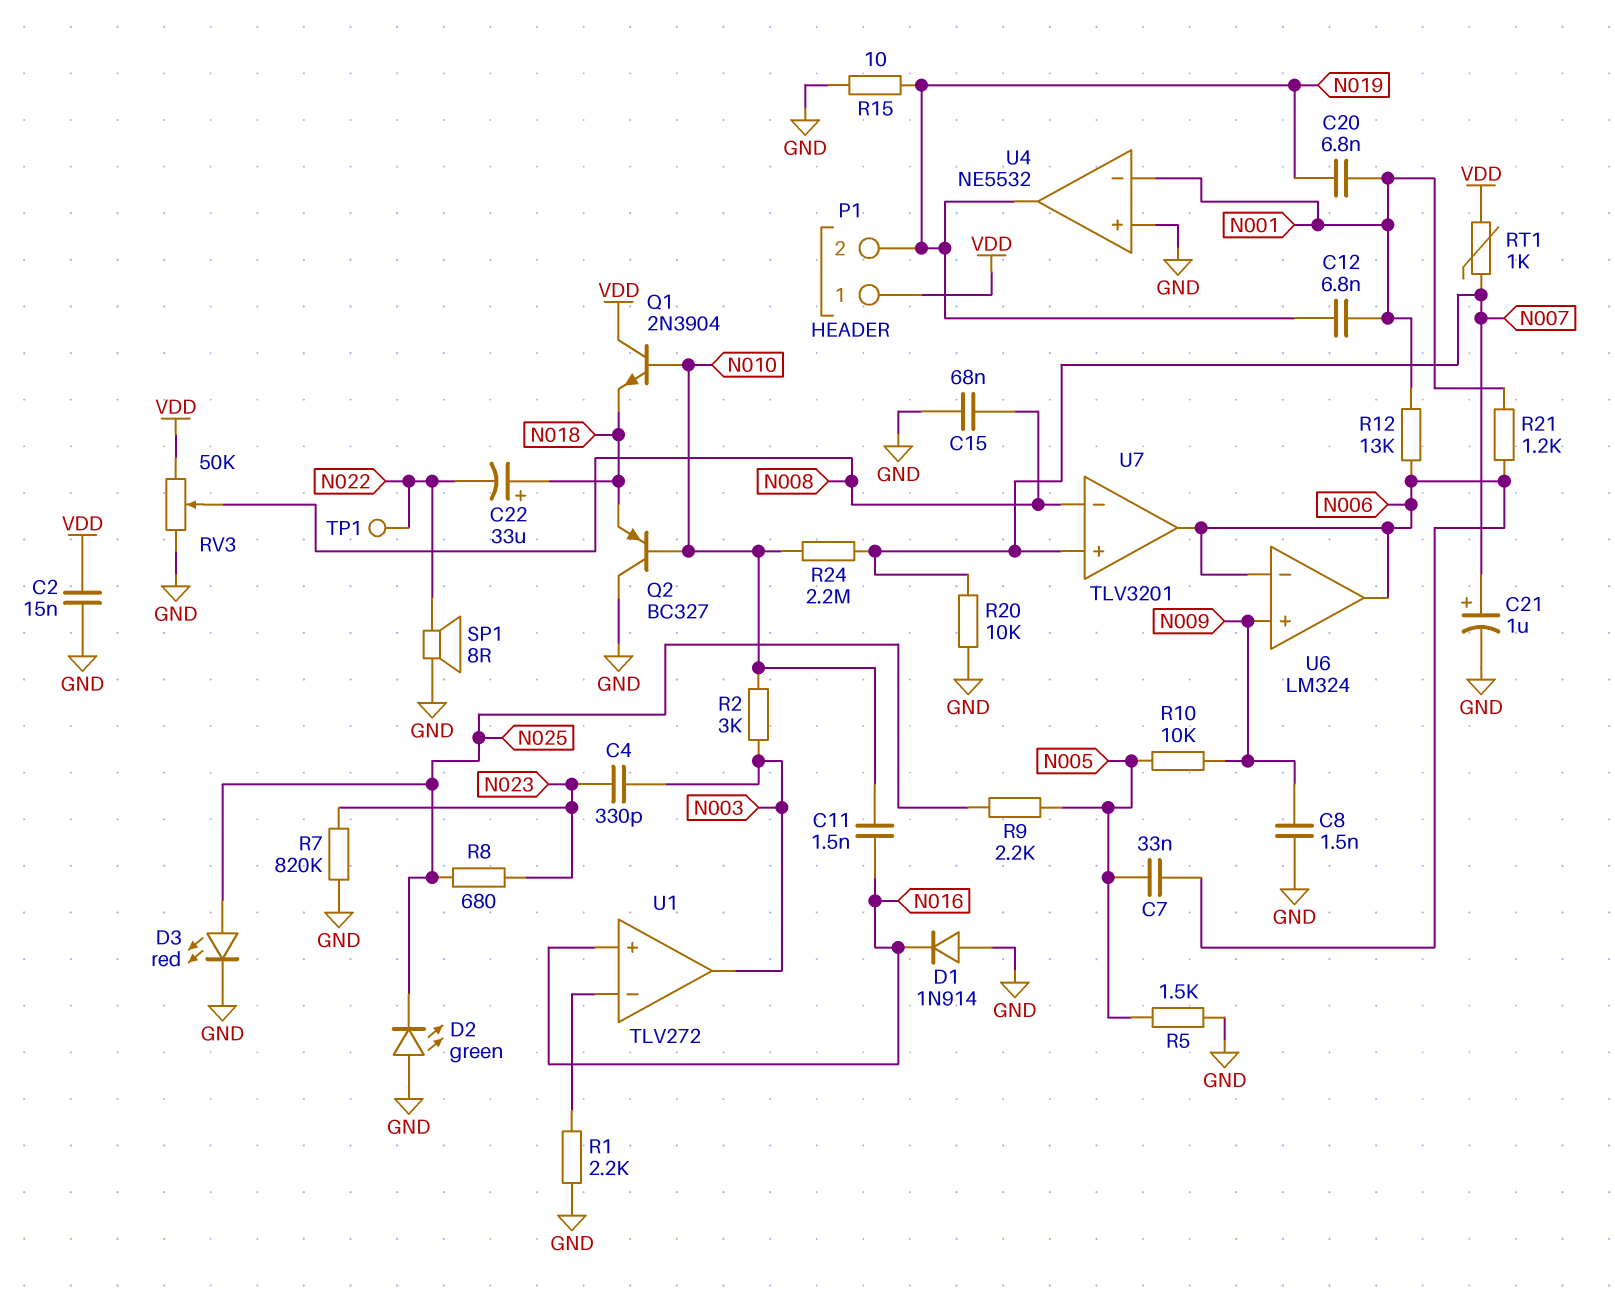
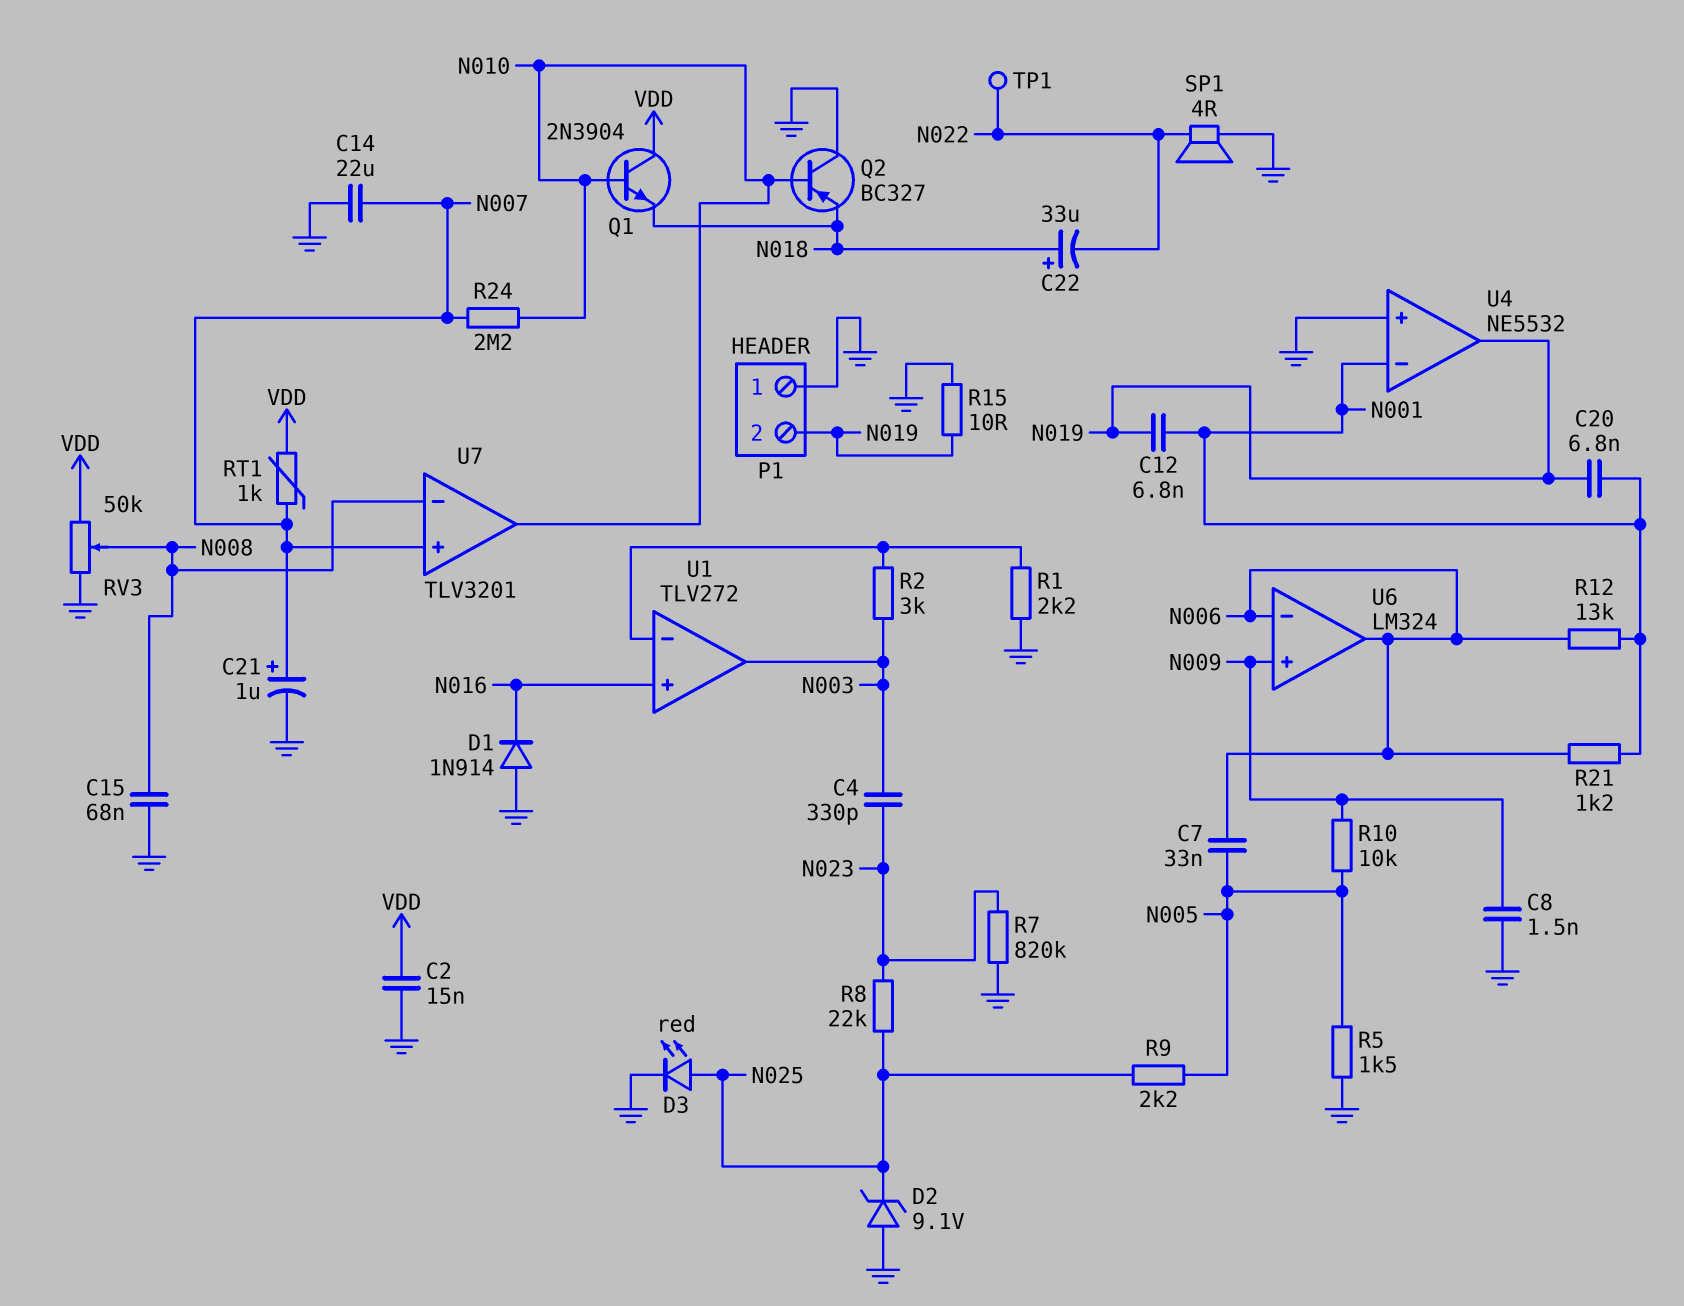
C11: 1.5nF (N010, N016) -> none
C14: none -> 22uF (GND, N007)
D2: LED green (A GND, K N025) -> zener 9.1V (A GND, K N025)
P1 pin 1: VDD -> GND
R2: 3k (N003, N010) -> 3k (N003, U1/in-)
R8: 680 (N023, N025) -> 22k (N023, N025)
R20: 10k (GND, N007) -> none
SP1: speaker 8R (GND, N022) -> speaker 4R (GND, N022)
U7 pin out: N006 -> N010

